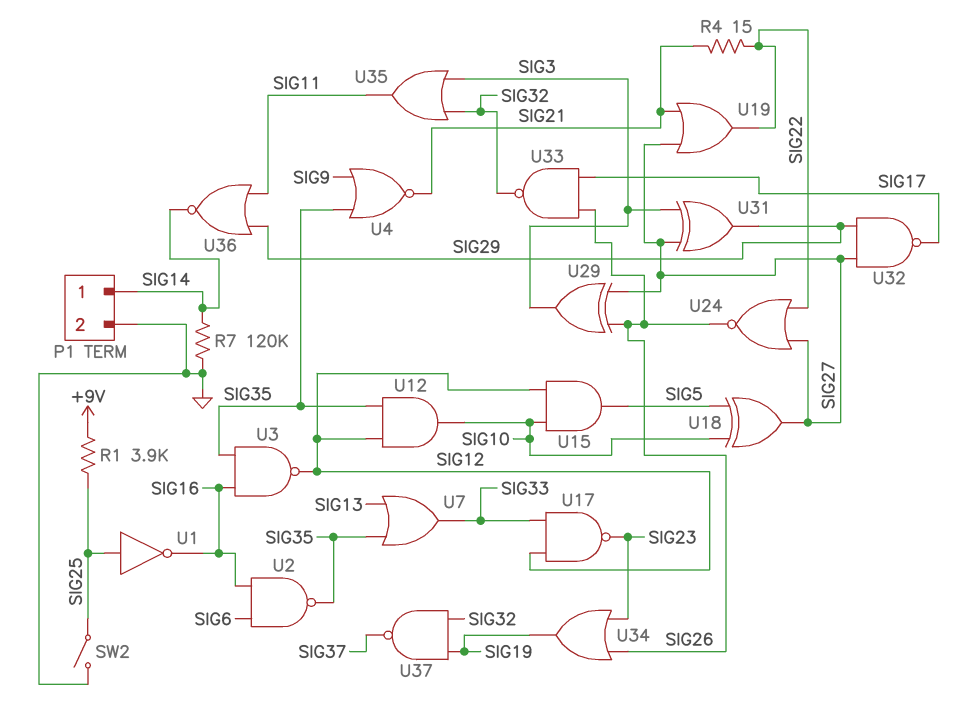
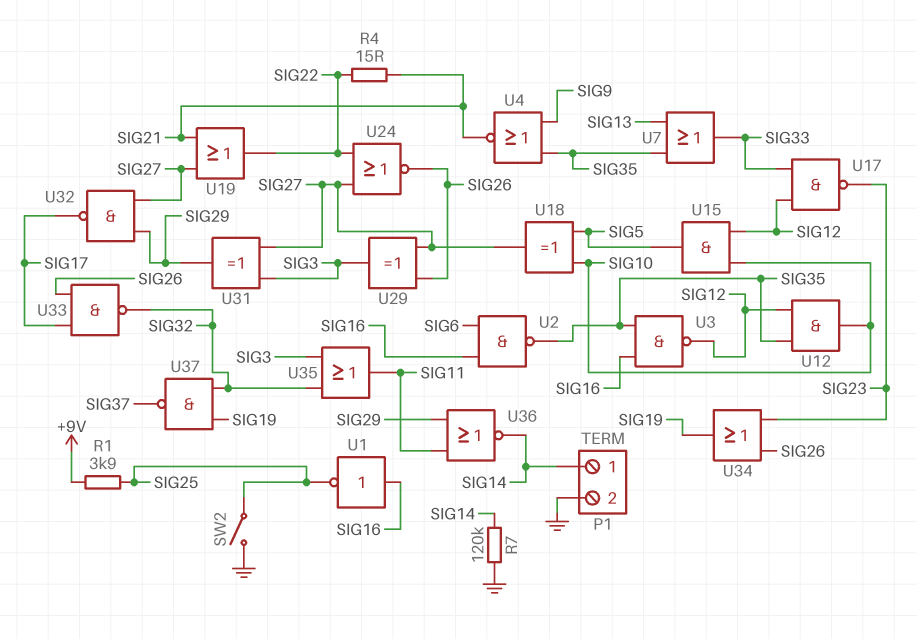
U1: NOT (in SIG25, out SIG16) -> NOT (in SIG16, out SIG25)

